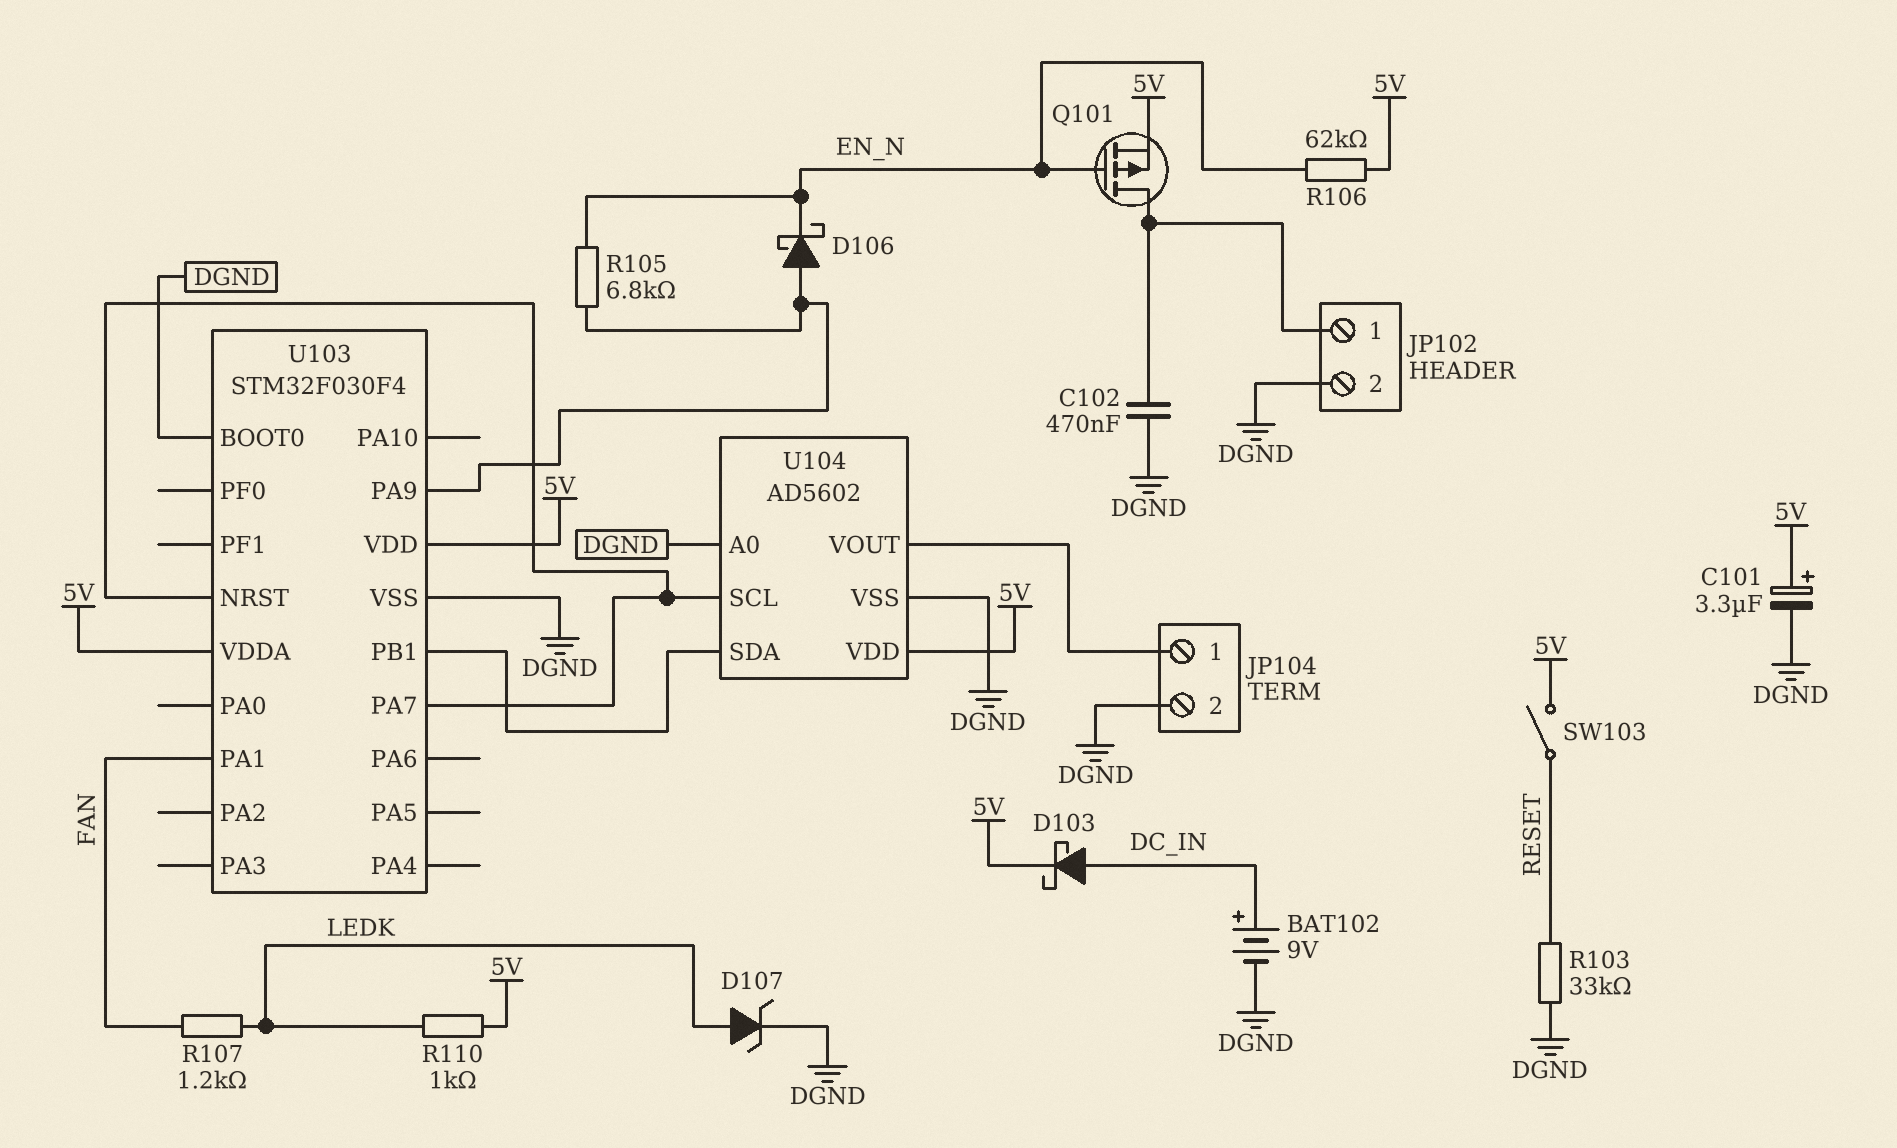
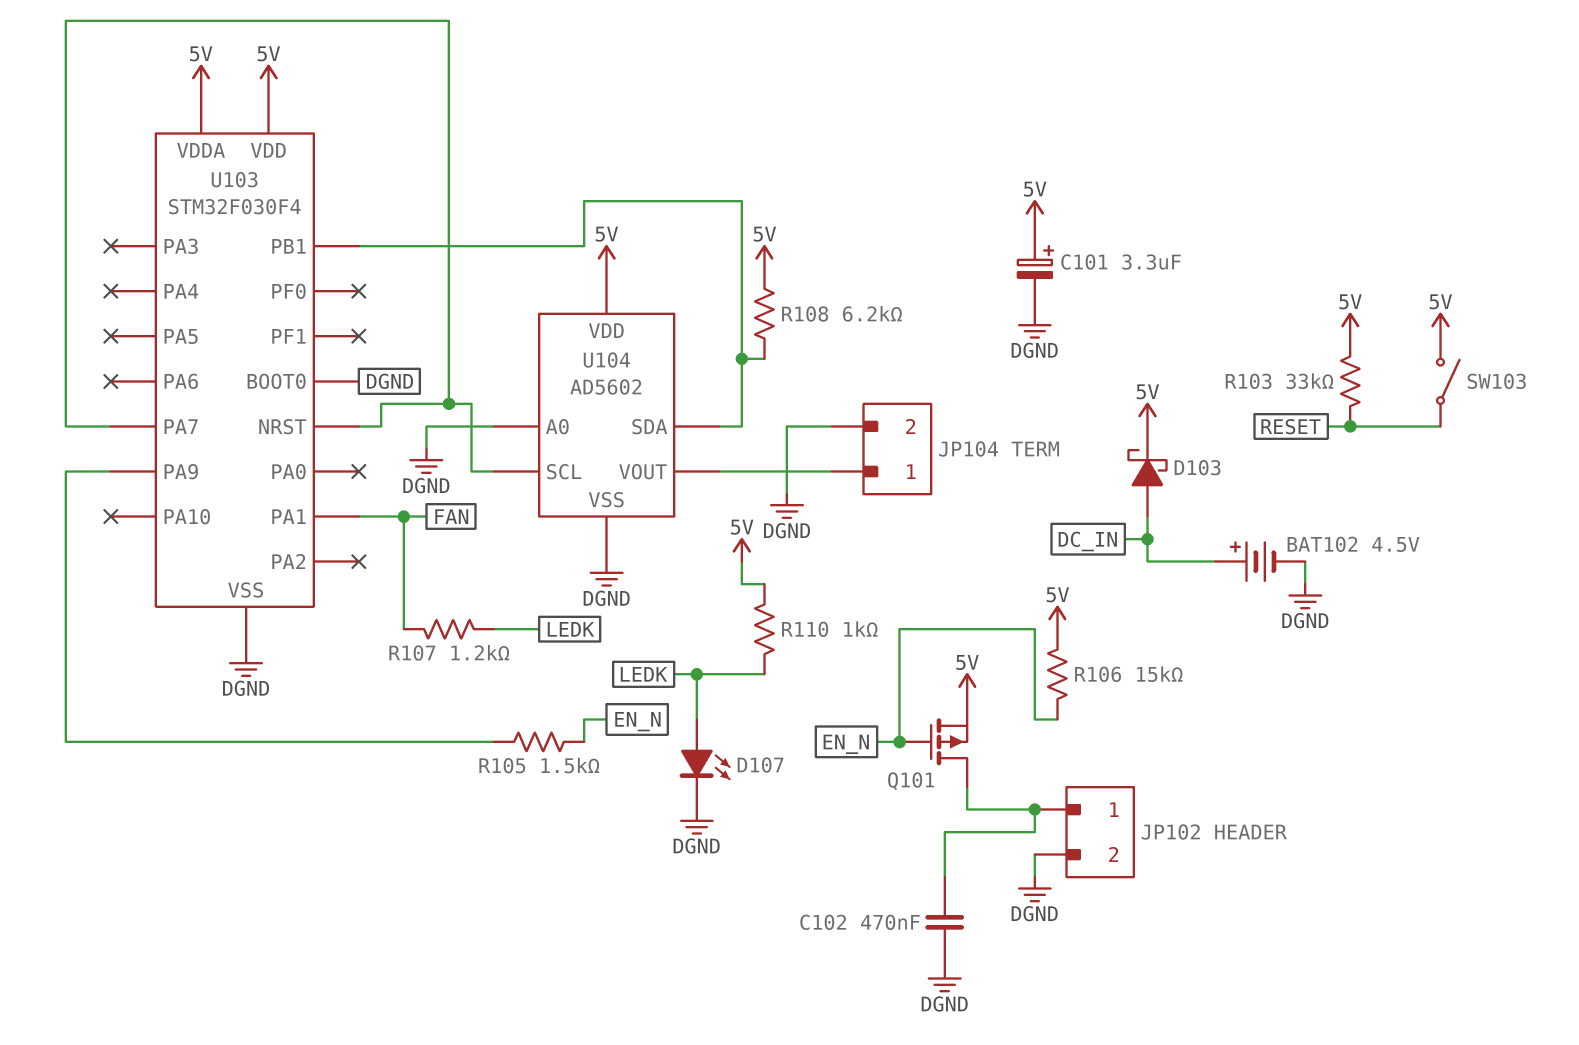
BAT102: 9V (plus DC_IN, minus DGND) -> 4.5V (plus DC_IN, minus DGND)
D106: schottky (A U103/PA9, K EN_N) -> none
D107: zener (A LEDK, K DGND) -> LED (A LEDK, K DGND)
R103: 33k (DGND, RESET) -> 33k (5V, RESET)
R105: 6.8k (EN_N, U103/PA9) -> 1.5k (EN_N, U103/PA9)
R106: 62k (5V, EN_N) -> 15k (5V, EN_N)
R108: none -> 6.2k (5V, U103/PB1)

